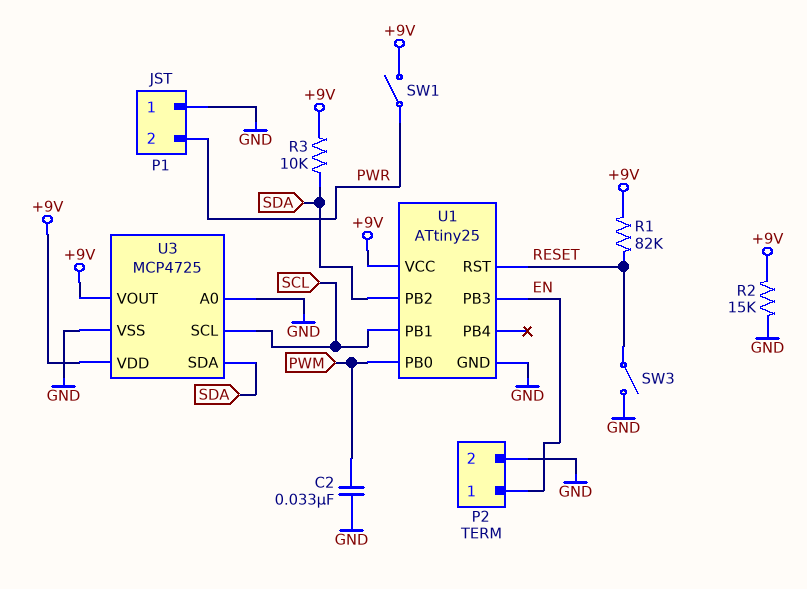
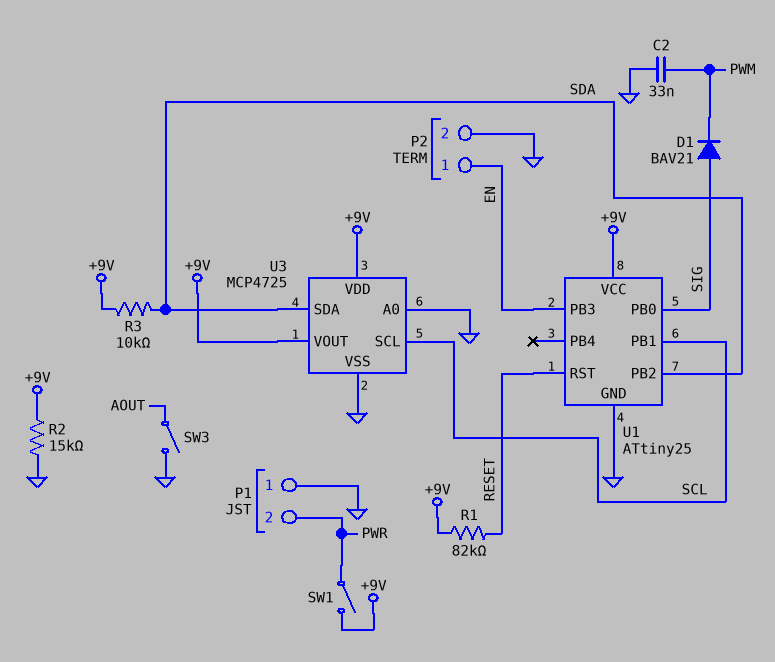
D1: none -> diode BAV21 (A SIG, K PWM)
SW3: switch (GND, RESET) -> switch (AOUT, GND)
U1 pin PB0: PWM -> SIG

